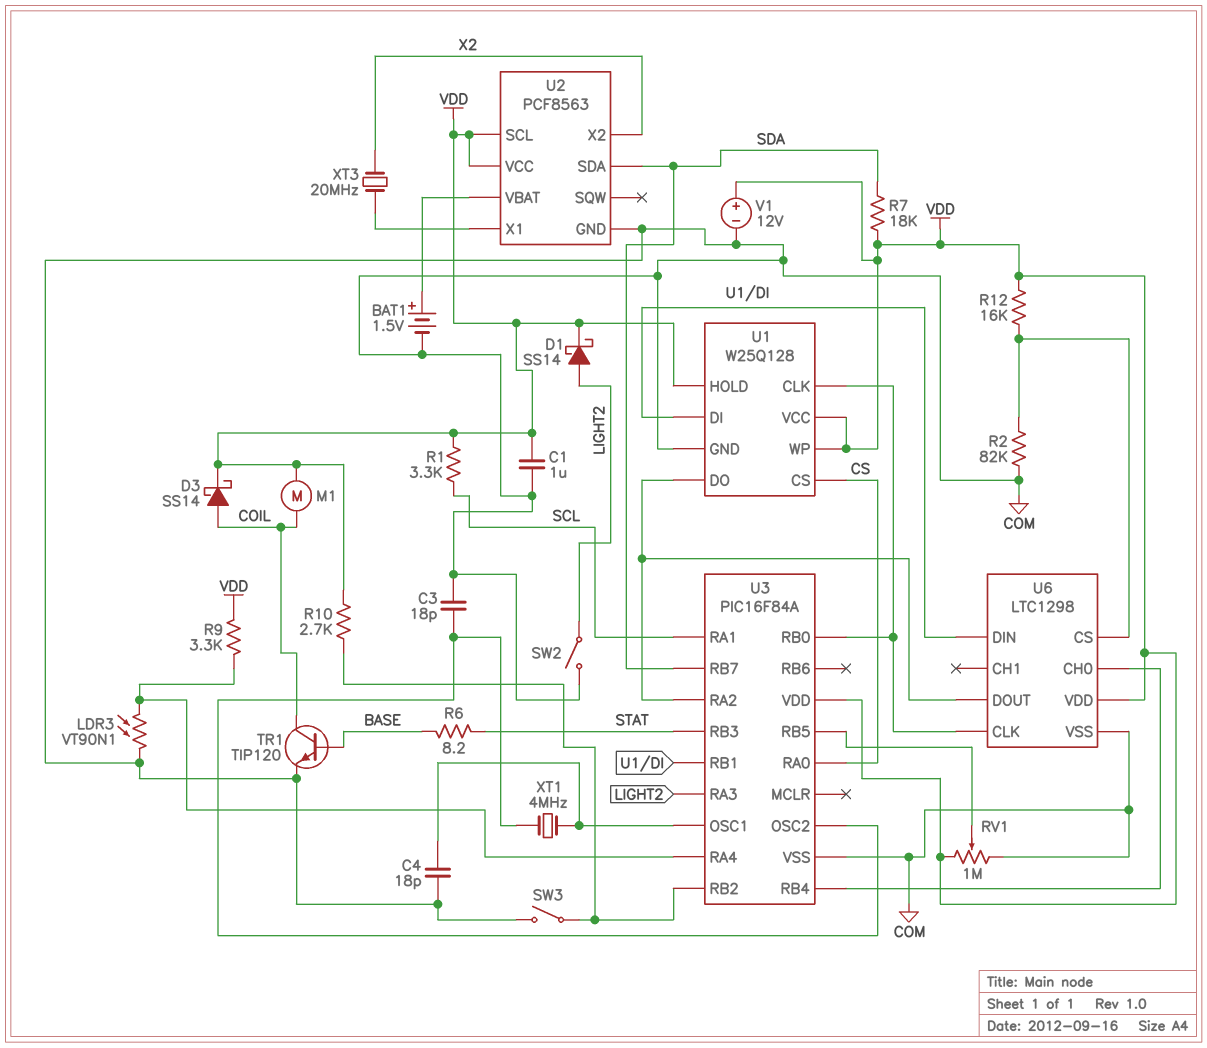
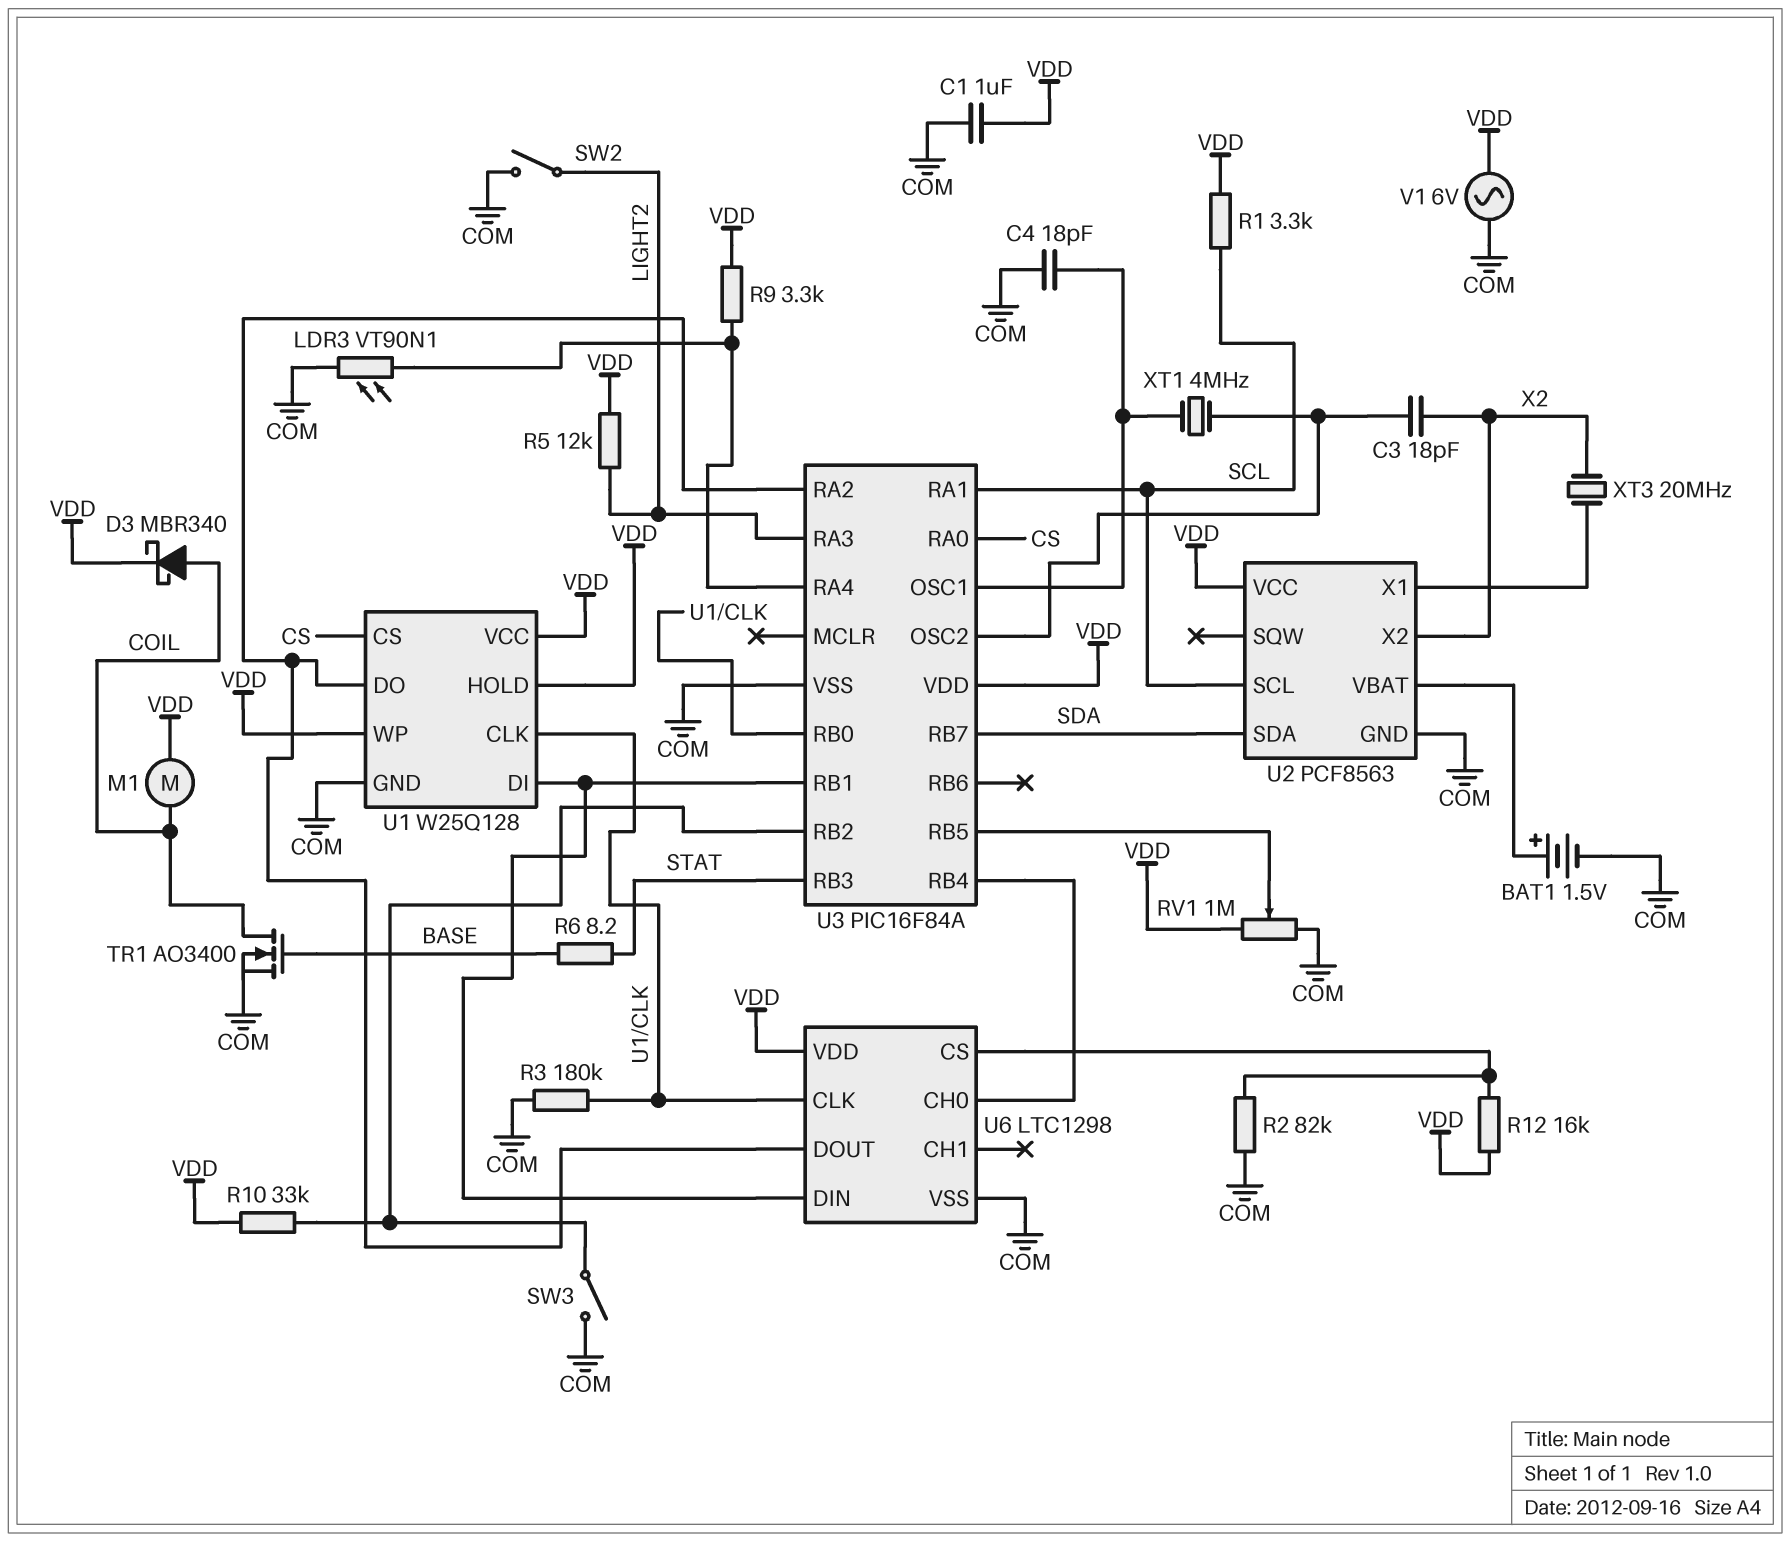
C3: 18pF (COM, U3/OSC2) -> 18pF (U3/OSC2, X2)
D1: schottky SS14 (A LIGHT2, K VDD) -> none
D3: schottky SS14 (A COIL, K VDD) -> schottky MBR340 (A COIL, K VDD)
R3: none -> 180k (COM, U1/CLK)
R5: none -> 12k (LIGHT2, VDD)
R7: 18k (SDA, VDD) -> none
R10: 2.7k (U3/RB2, VDD) -> 33k (U3/RB2, VDD)
TR1: NPN TIP120 (B BASE, C COIL, E COM) -> NMOS AO3400 (G BASE, D COIL, S COM)
U2 pin SCL: VDD -> SCL
V1: 12V (plus VDD, minus COM) -> AC 6V (COM, VDD)

